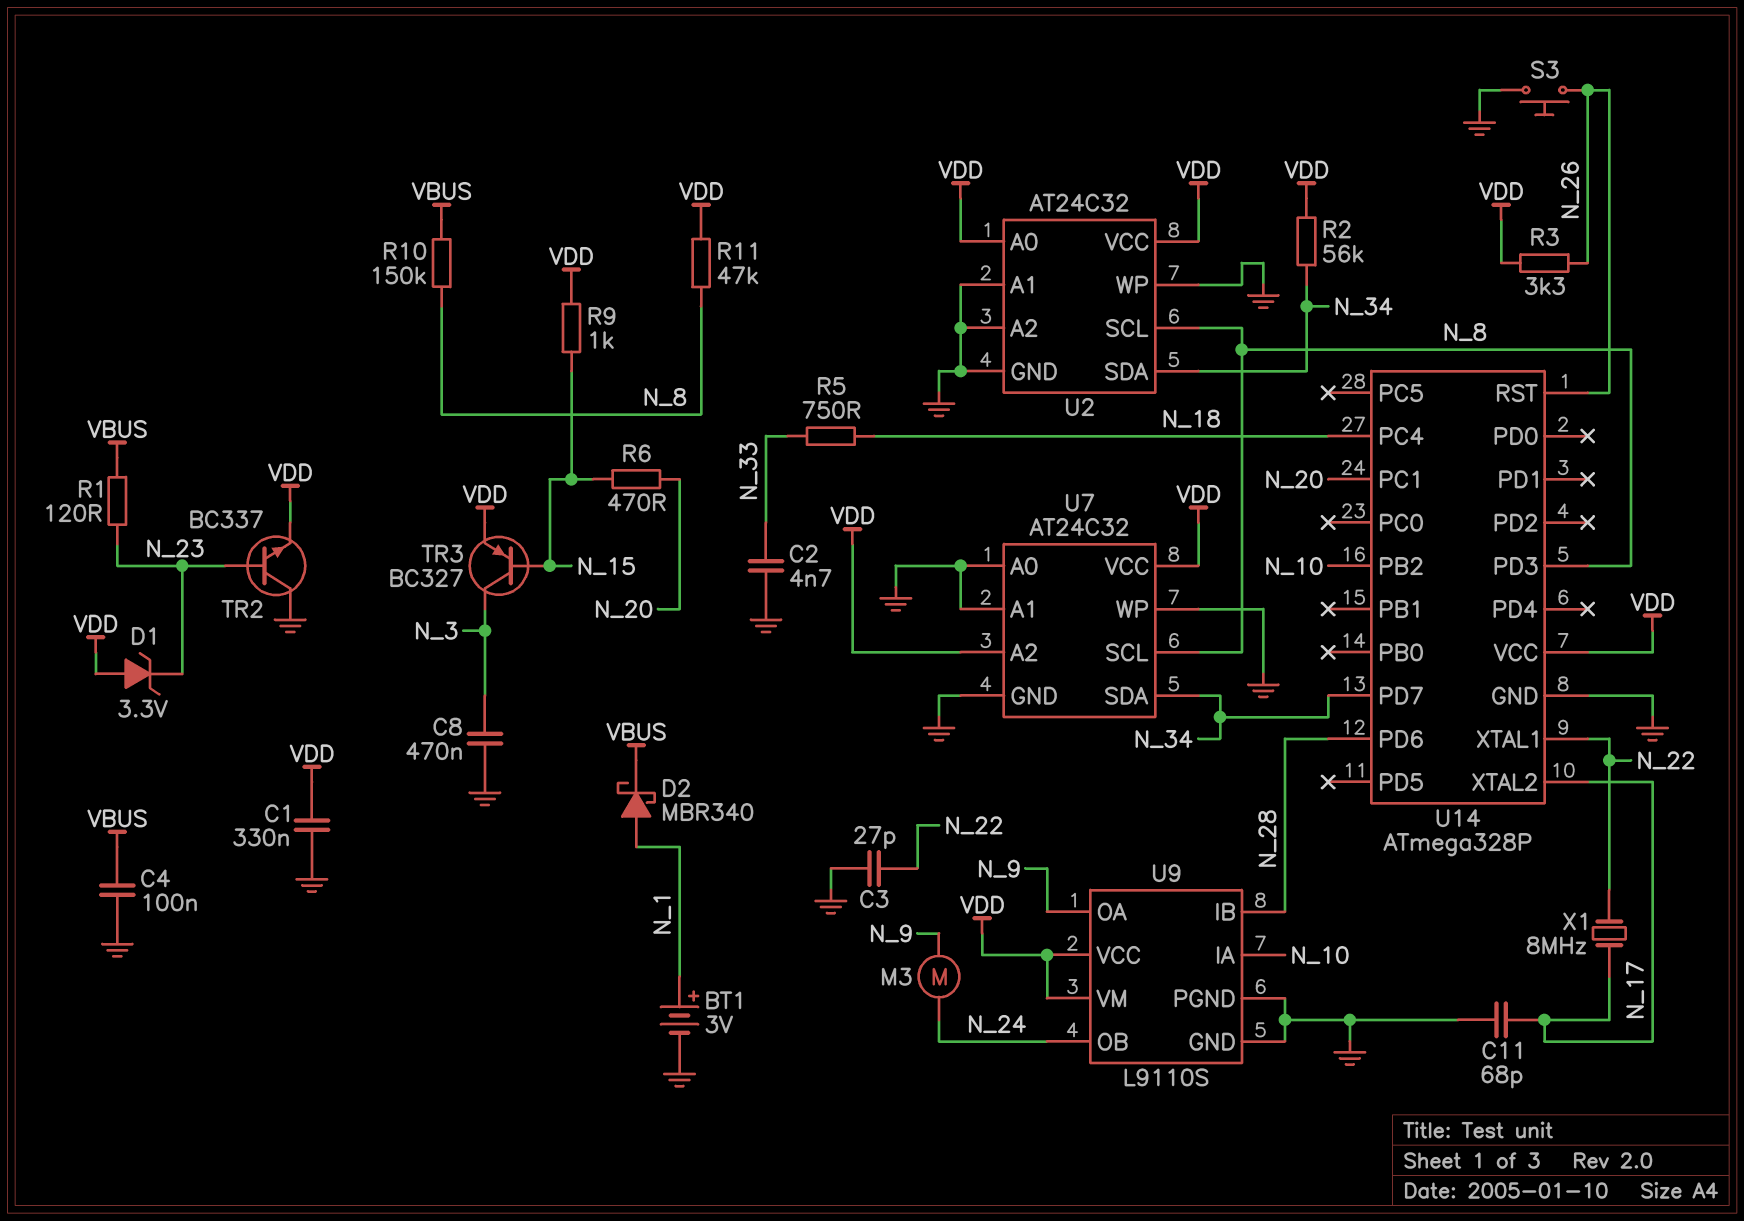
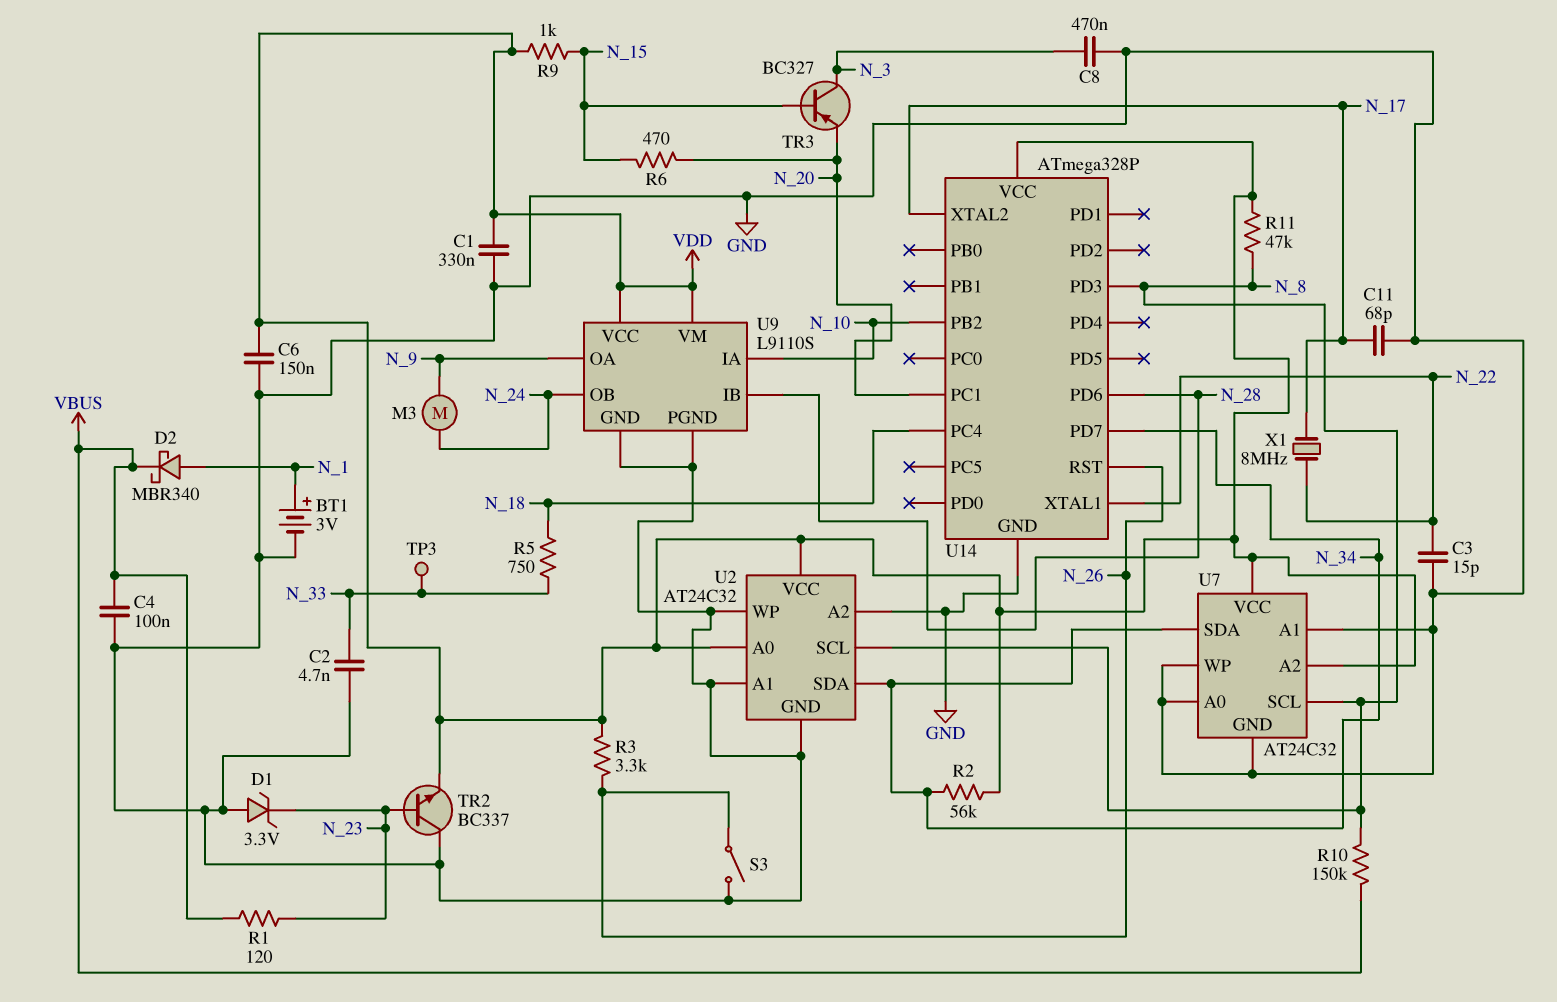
C3: 27pF (GND, N_22) -> 15pF (GND, N_22)
C6: none -> 150nF (GND, VDD)
D1: zener 3.3V (A VDD, K N_23) -> zener 3.3V (A GND, K N_23)
S3: button (GND, N_26) -> switch (GND, N_26)
TP3: none -> test point (N_33)
TR3: PNP BC327 (B N_15, C N_3, E VDD) -> PNP BC327 (B N_15, C N_3, E N_20)

